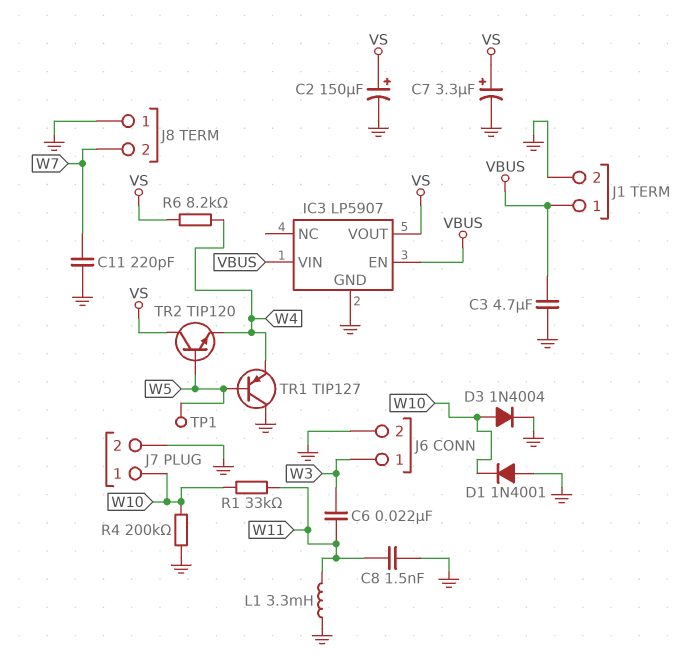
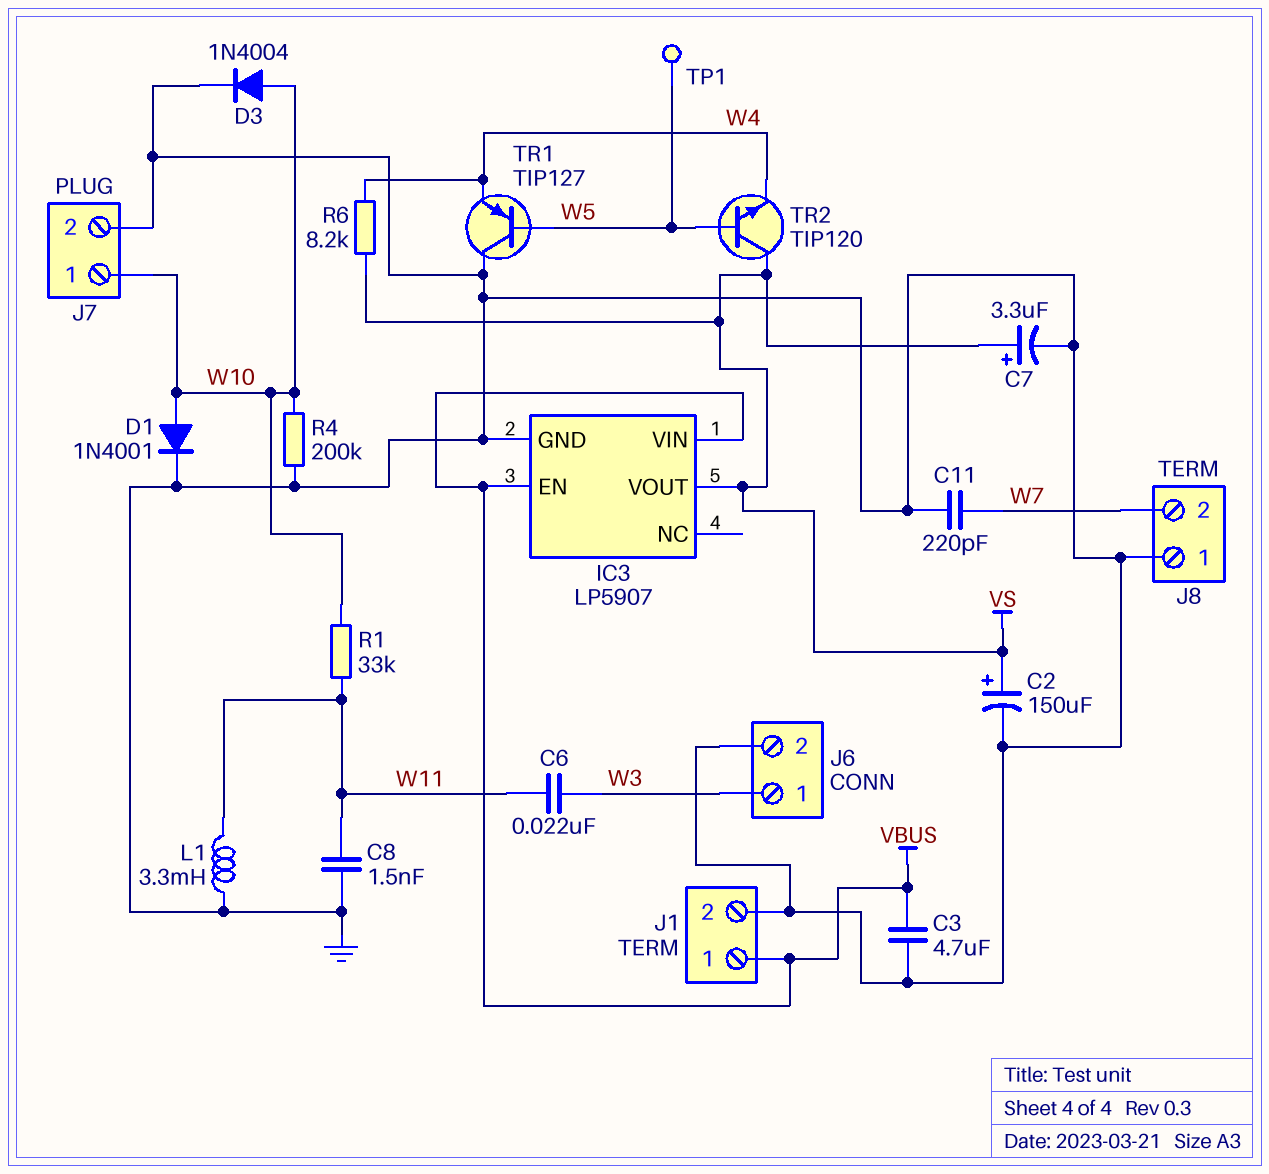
D1: diode 1N4001 (A GND, K W10) -> diode 1N4001 (A W10, K GND)

